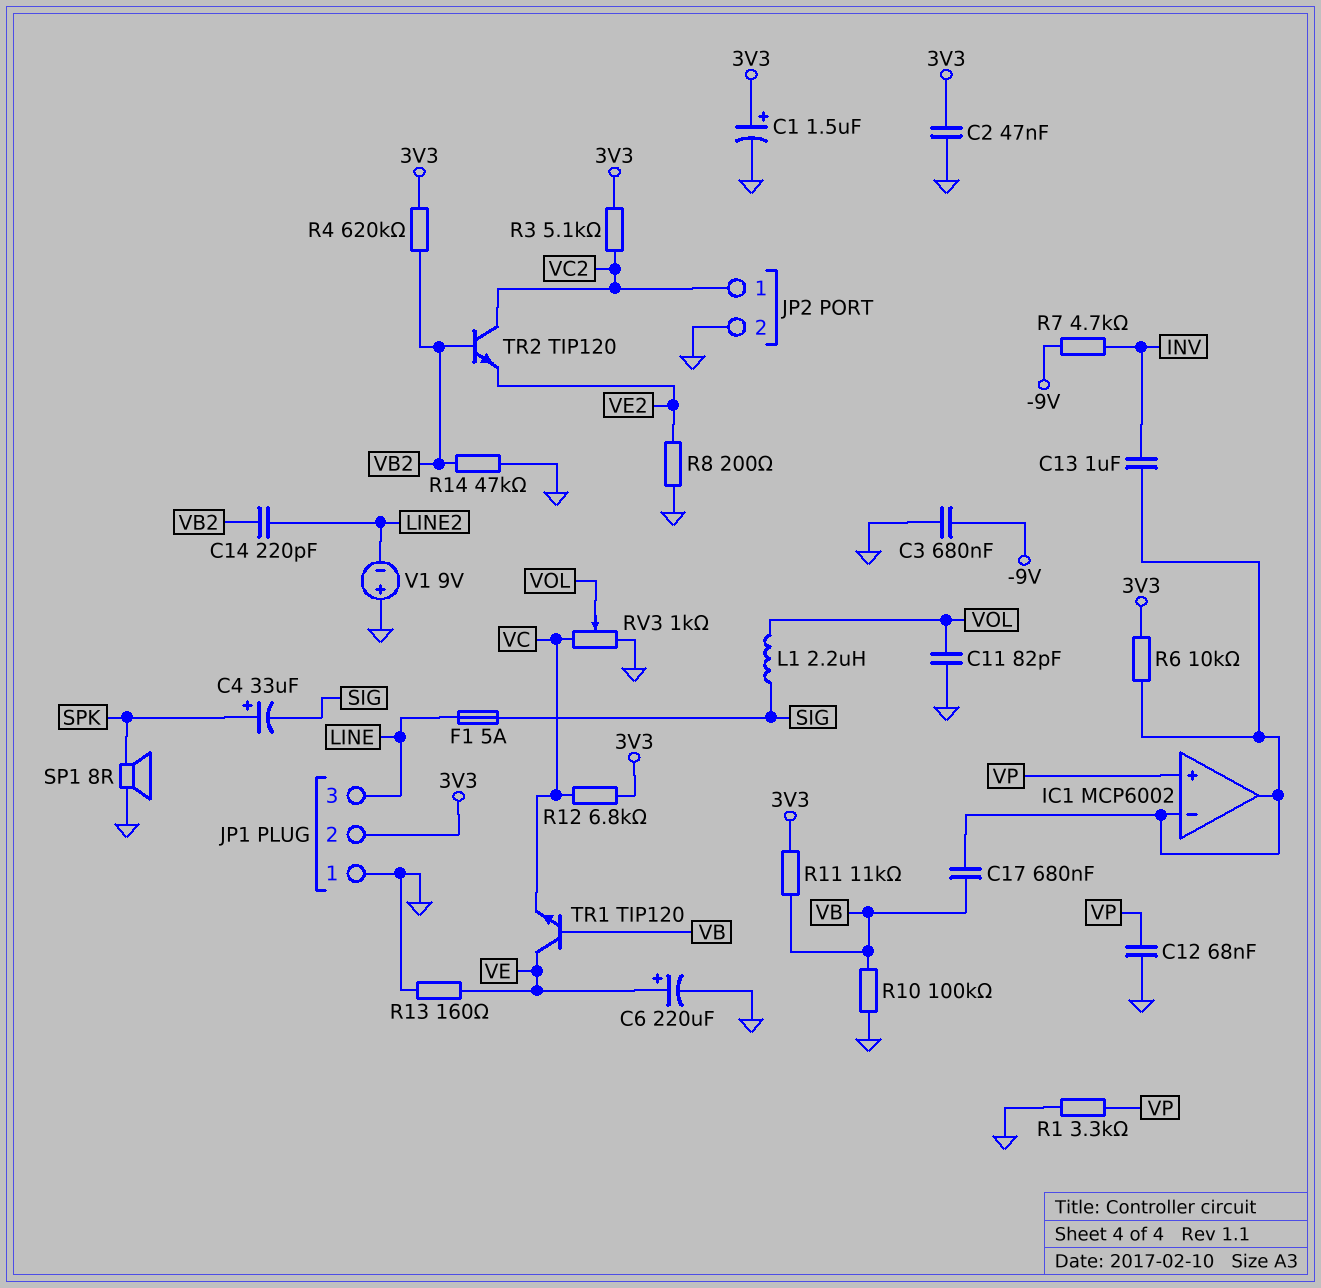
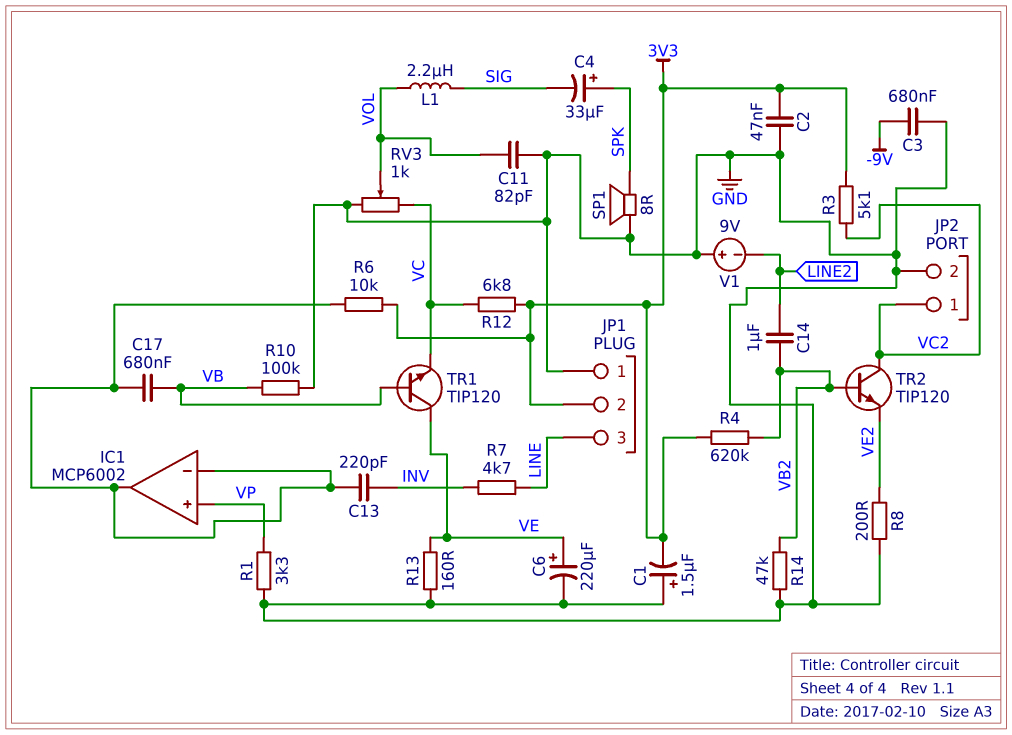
C1: 1.5uF (plus 3V3, minus GND) -> 1.5uF (plus GND, minus 3V3)
C12: 68nF (GND, VP) -> none
C13: 1uF (IC1/in-, INV) -> 220pF (IC1/in-, INV)
C14: 220pF (LINE2, VB2) -> 1uF (LINE2, VB2)
F1: 5A (LINE, SIG) -> none
R7: 4.7k (-9V, INV) -> 4.7k (INV, LINE)
R11: 11k (3V3, VB) -> none

